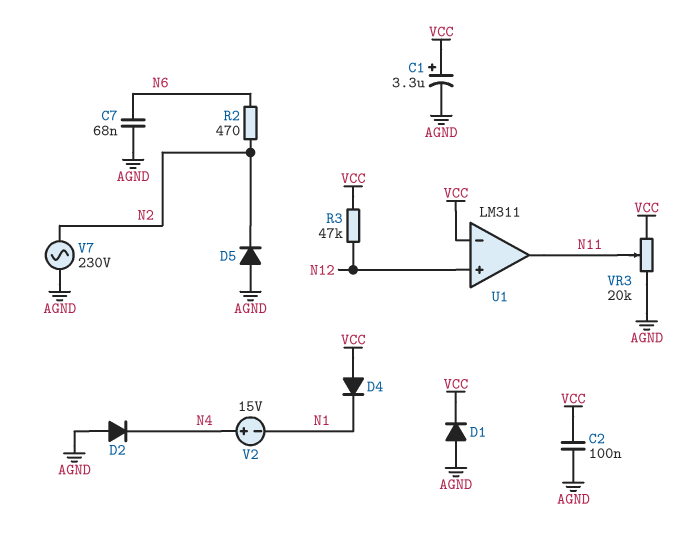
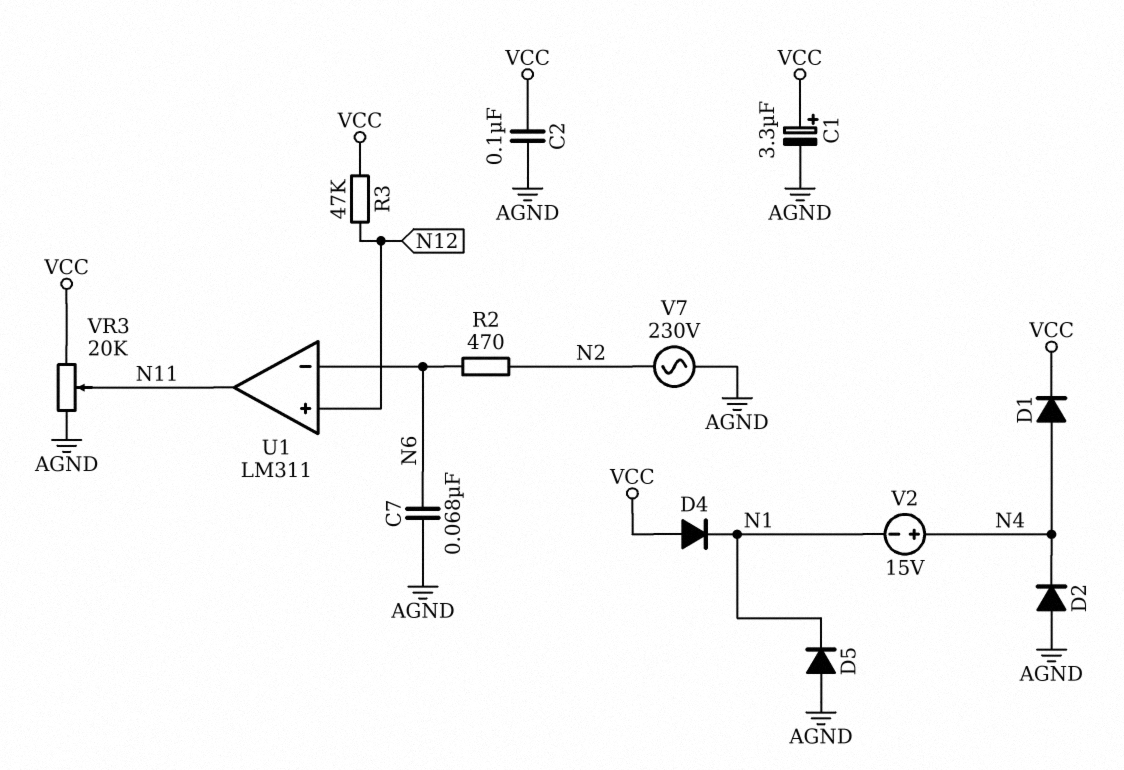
D1: diode (A AGND, K VCC) -> diode (A N4, K VCC)
D5: diode (A AGND, K N2) -> diode (A AGND, K N1)
U1 pin in-: VCC -> N6

